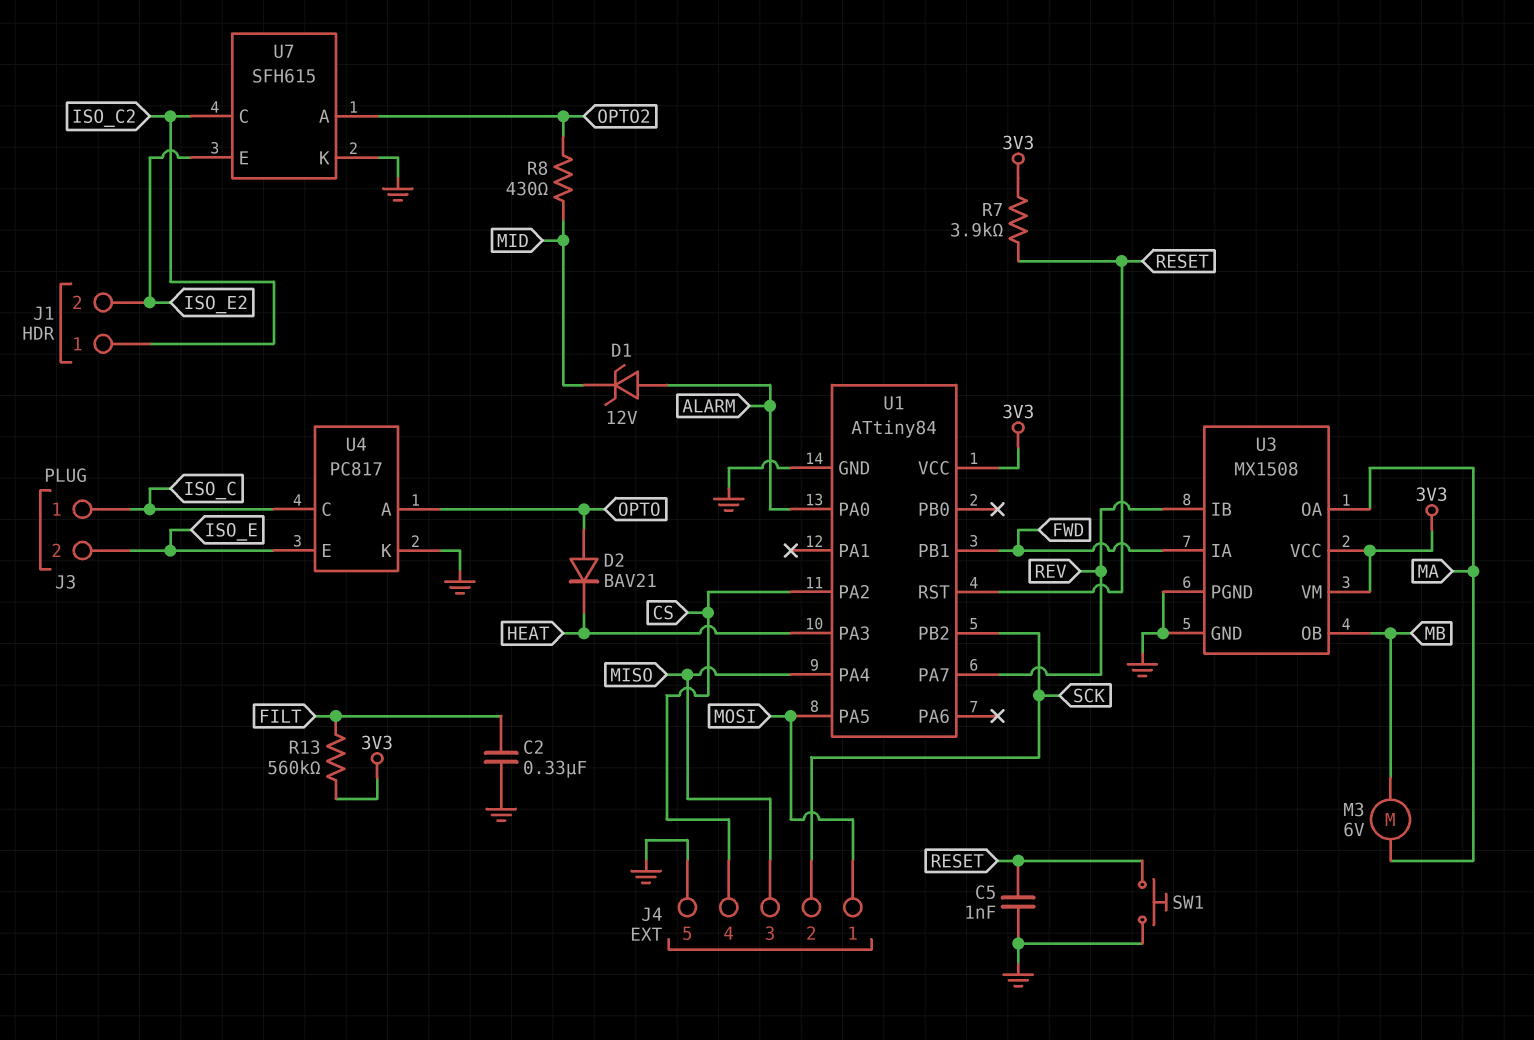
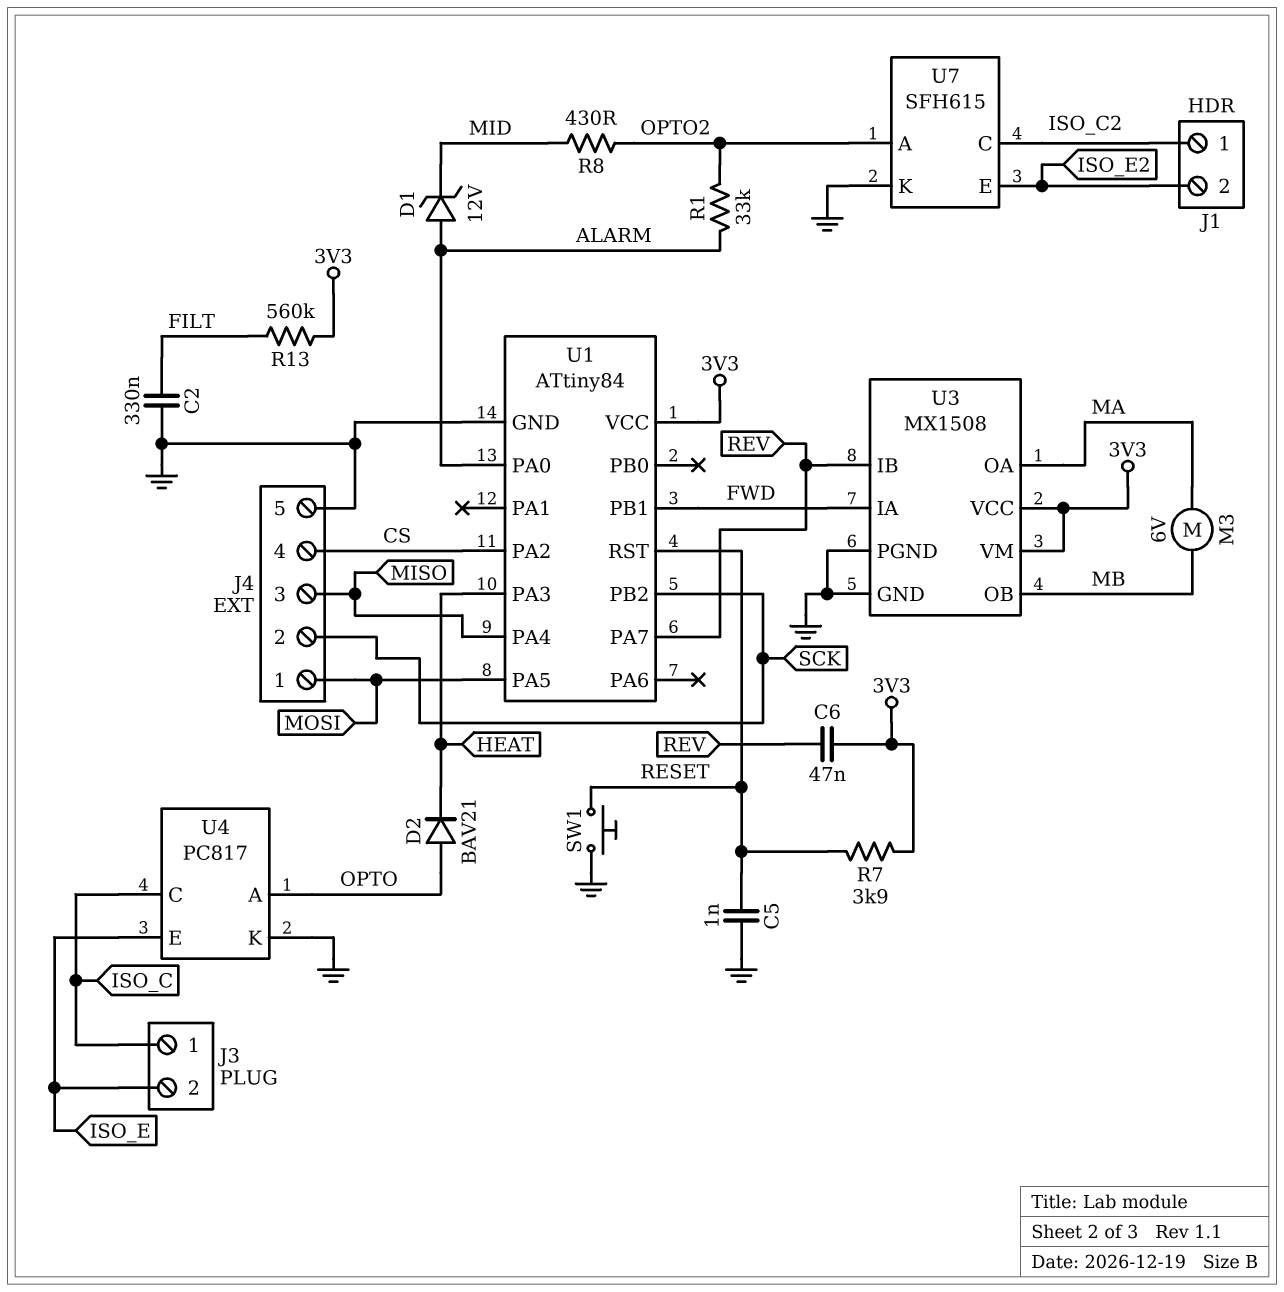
C6: none -> 47nF (3V3, REV)
R1: none -> 33k (ALARM, OPTO2)

